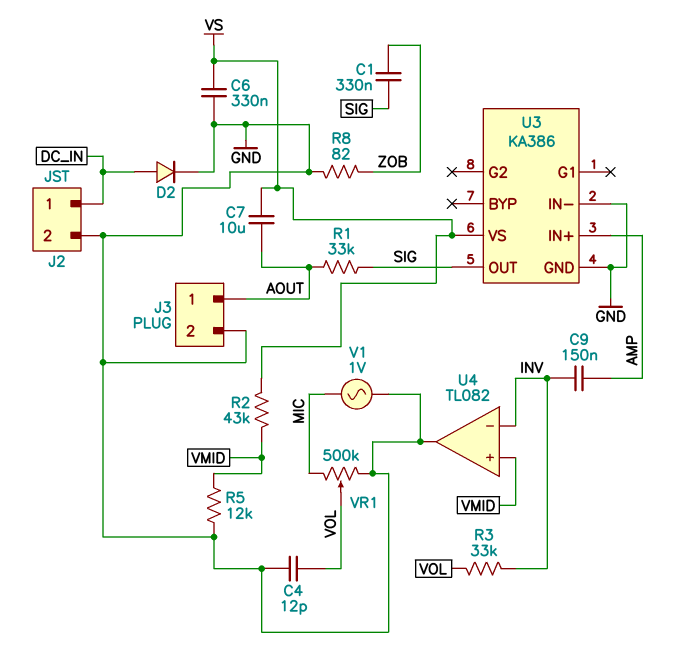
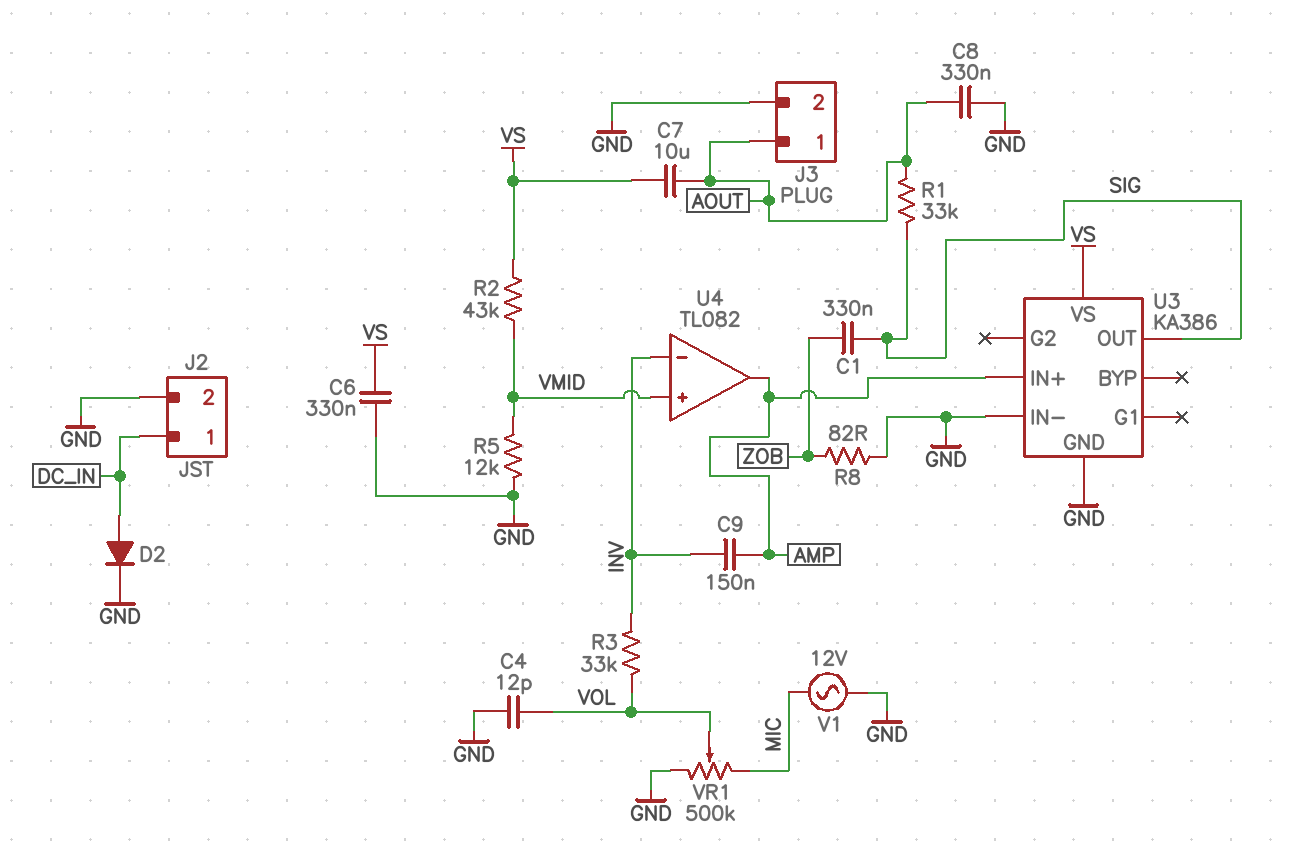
C8: none -> 330nF (AOUT, GND)
U4 pin out: GND -> AMP
V1: AC 1V (GND, MIC) -> AC 12V (GND, MIC)

